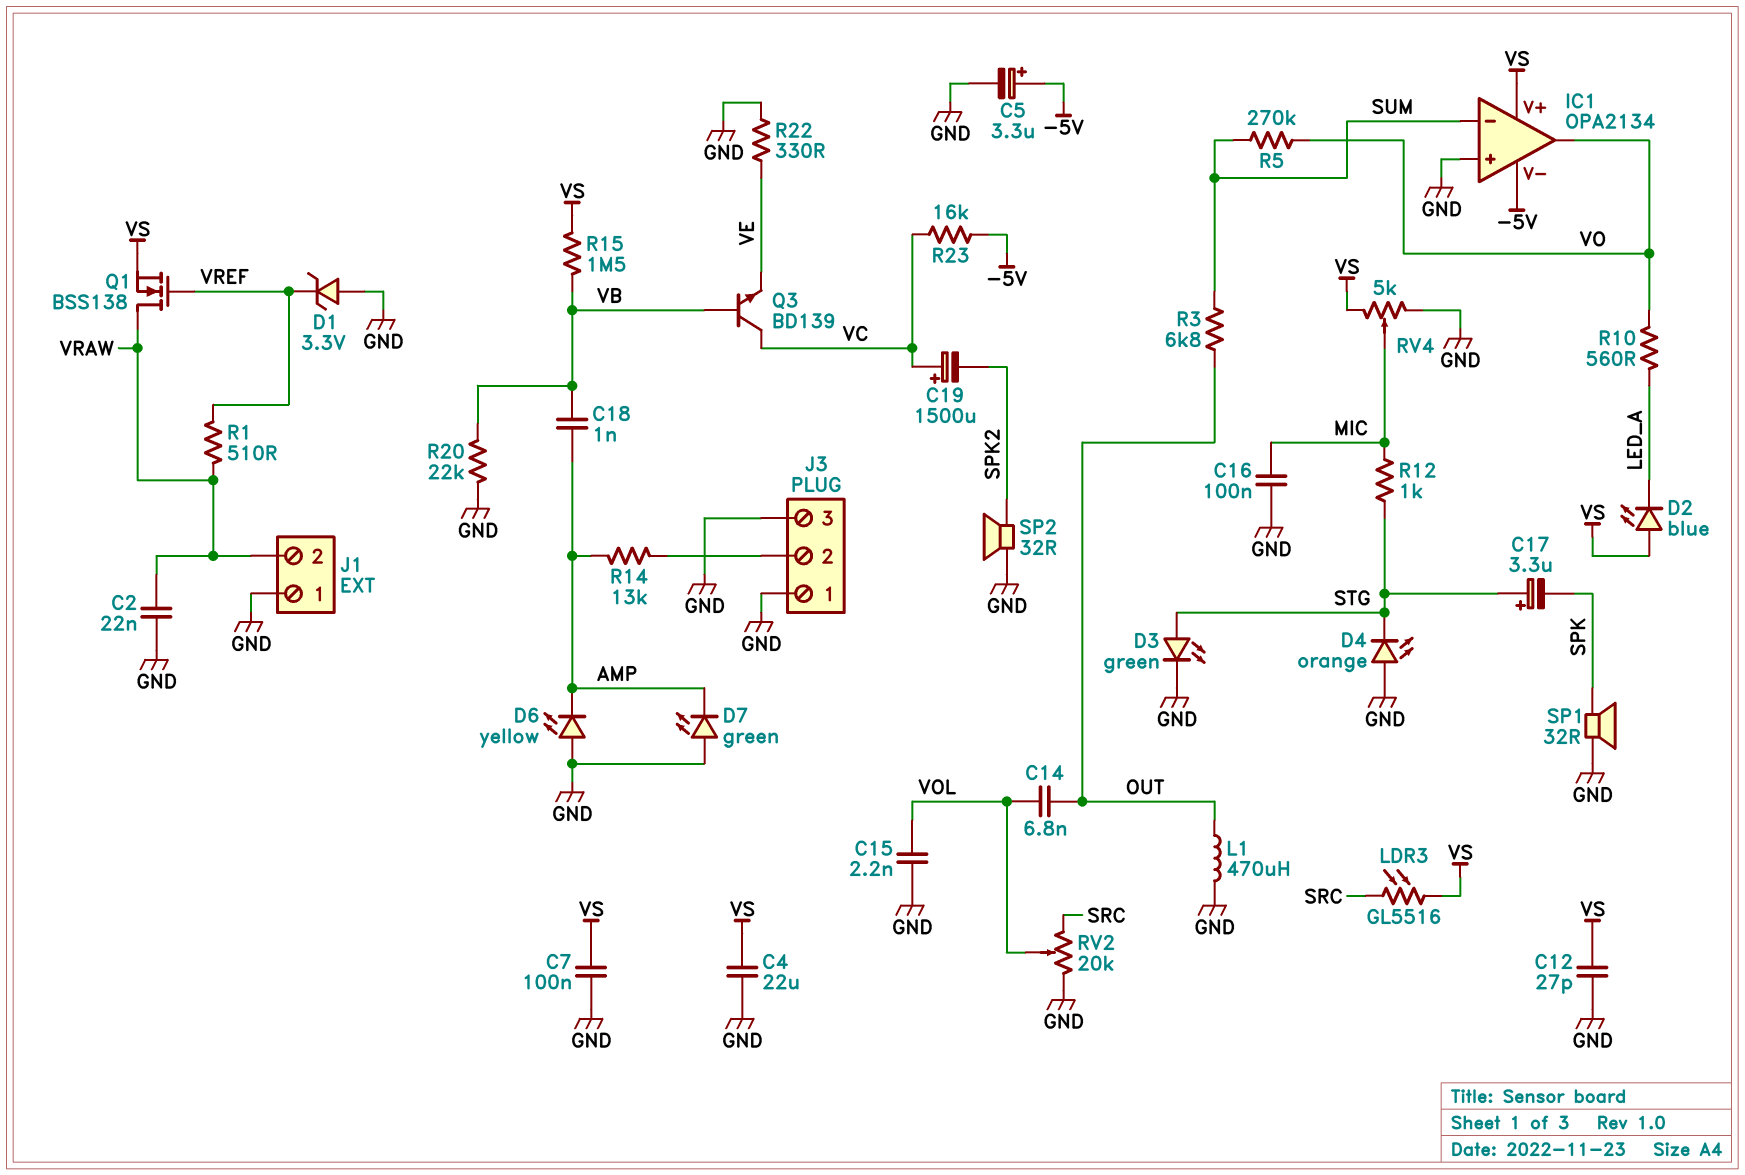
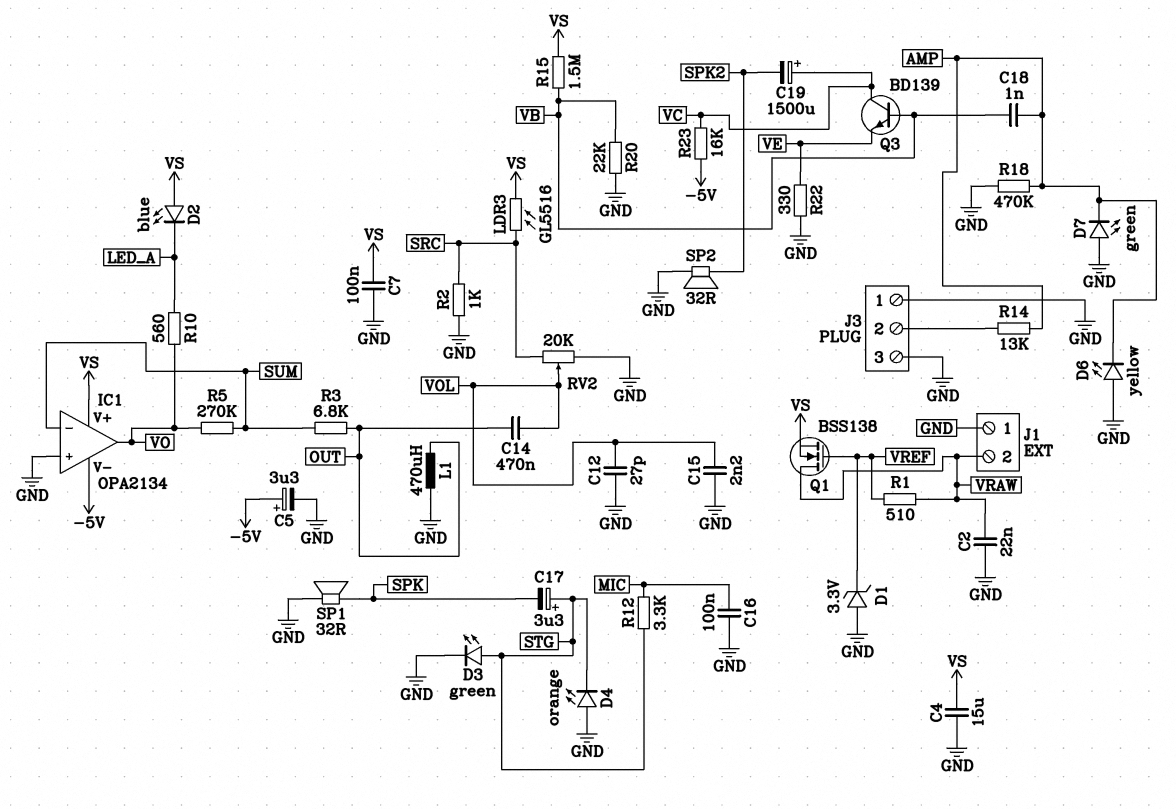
C4: 22uF (GND, VS) -> 15uF (GND, VS)
C12: 27pF (GND, VS) -> 27pF (GND, VOL)
C14: 6.8nF (OUT, VOL) -> 470nF (OUT, VOL)
R2: none -> 1k (GND, SRC)
R12: 1k (MIC, STG) -> 3.3k (MIC, STG)
R18: none -> 470k (AMP, GND)
RV4: 5k (GND, VS, wiper MIC) -> none

